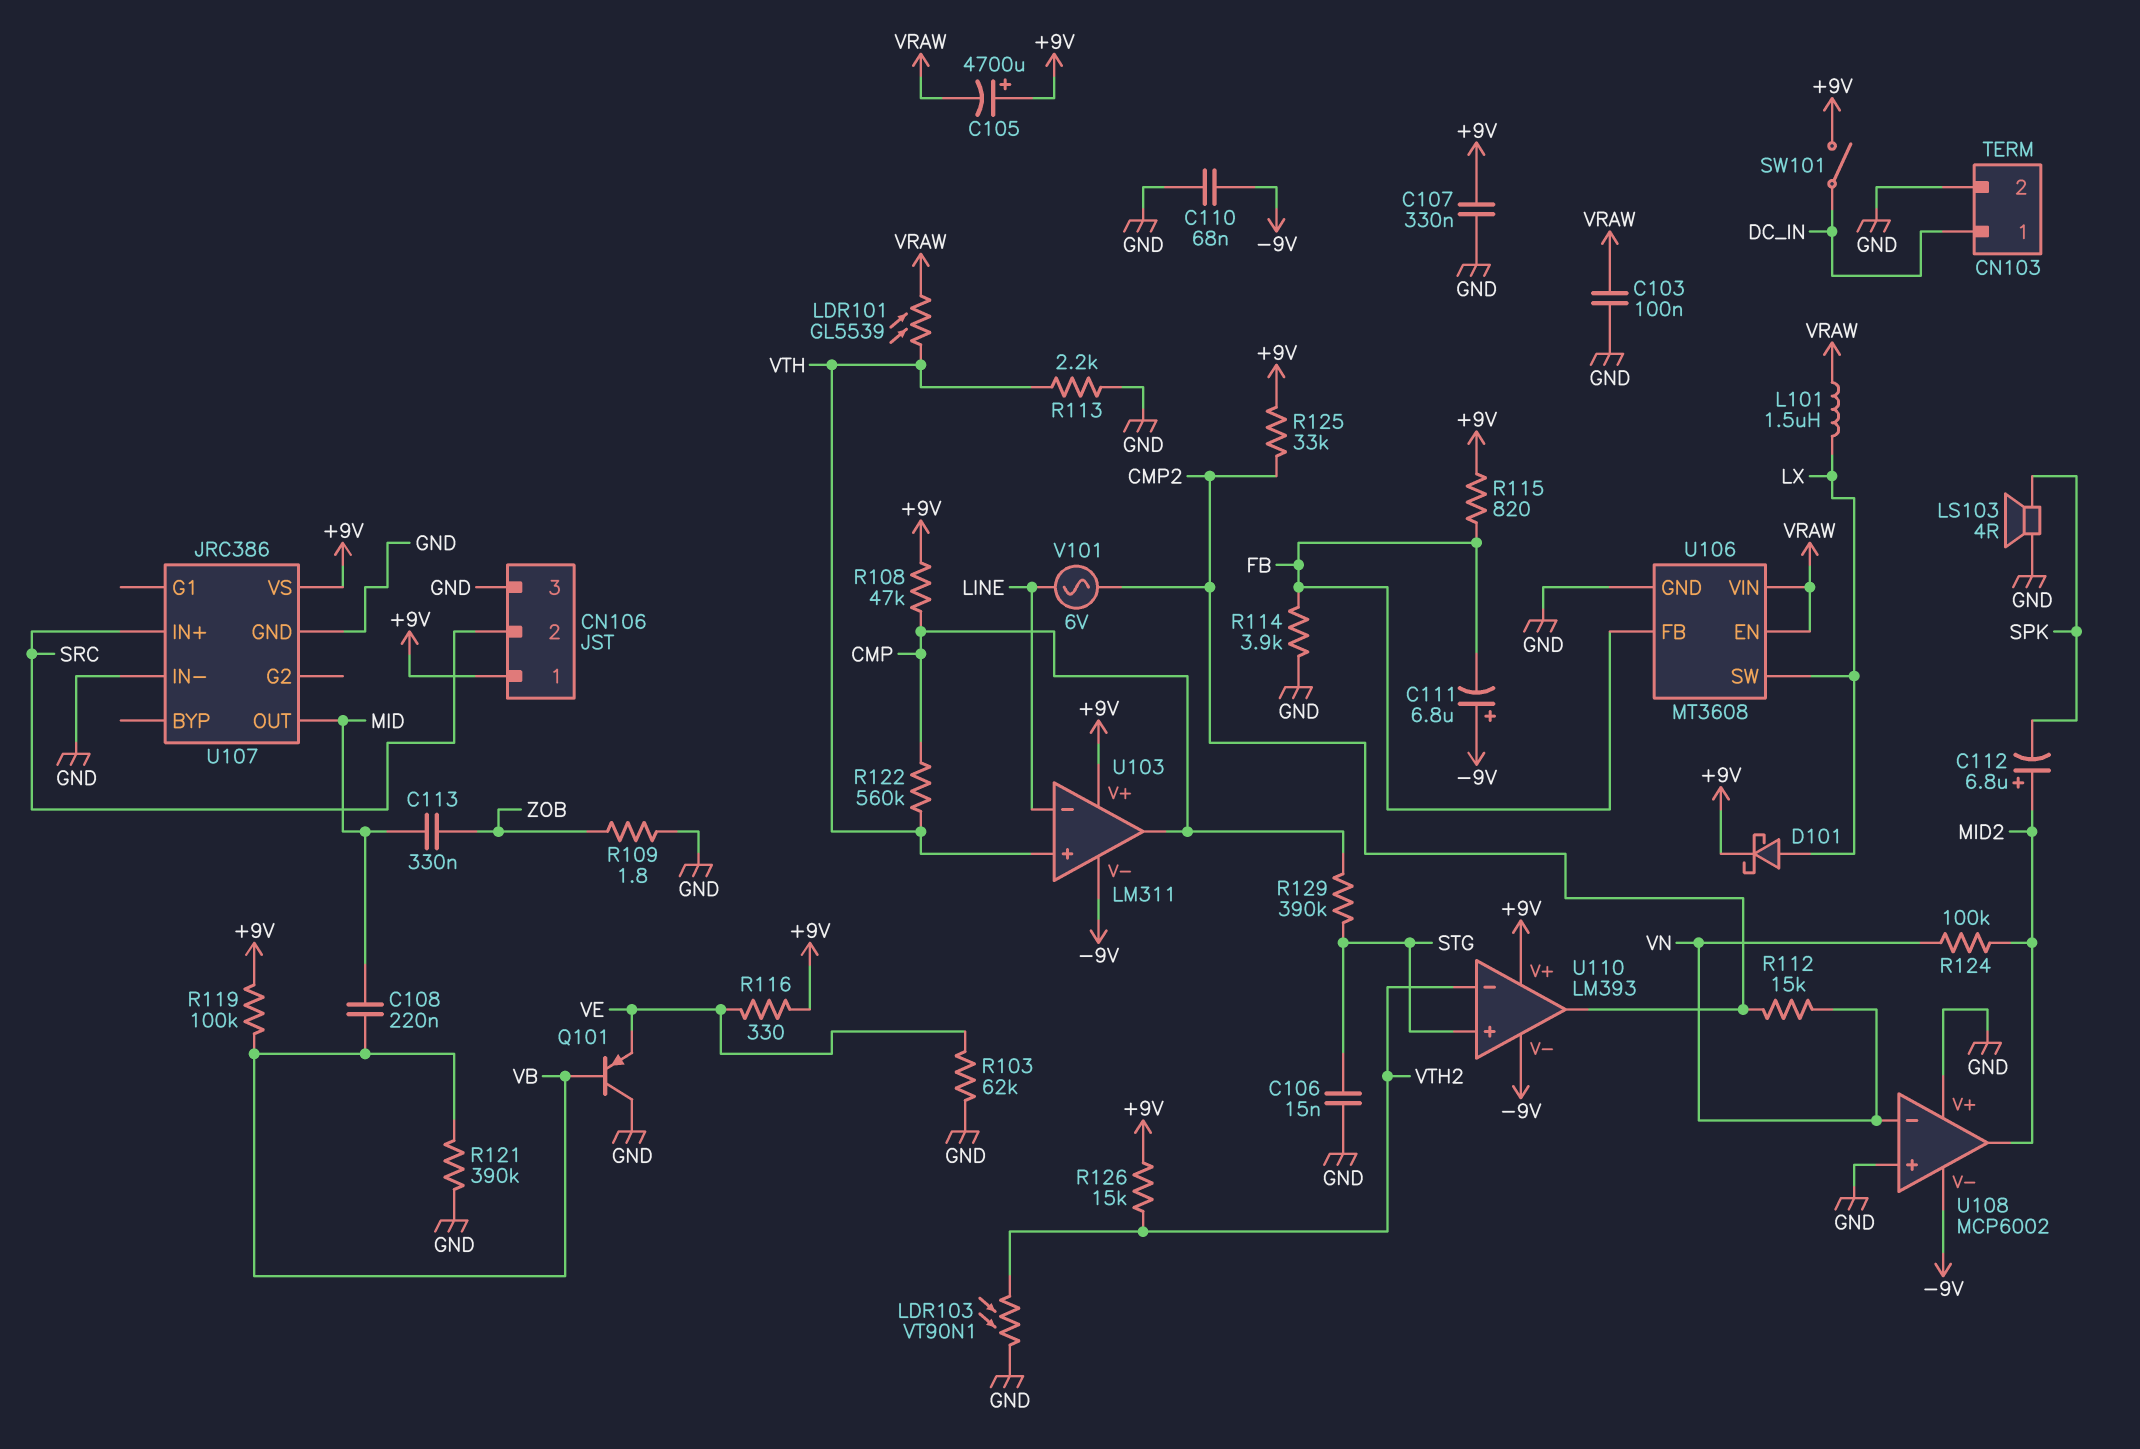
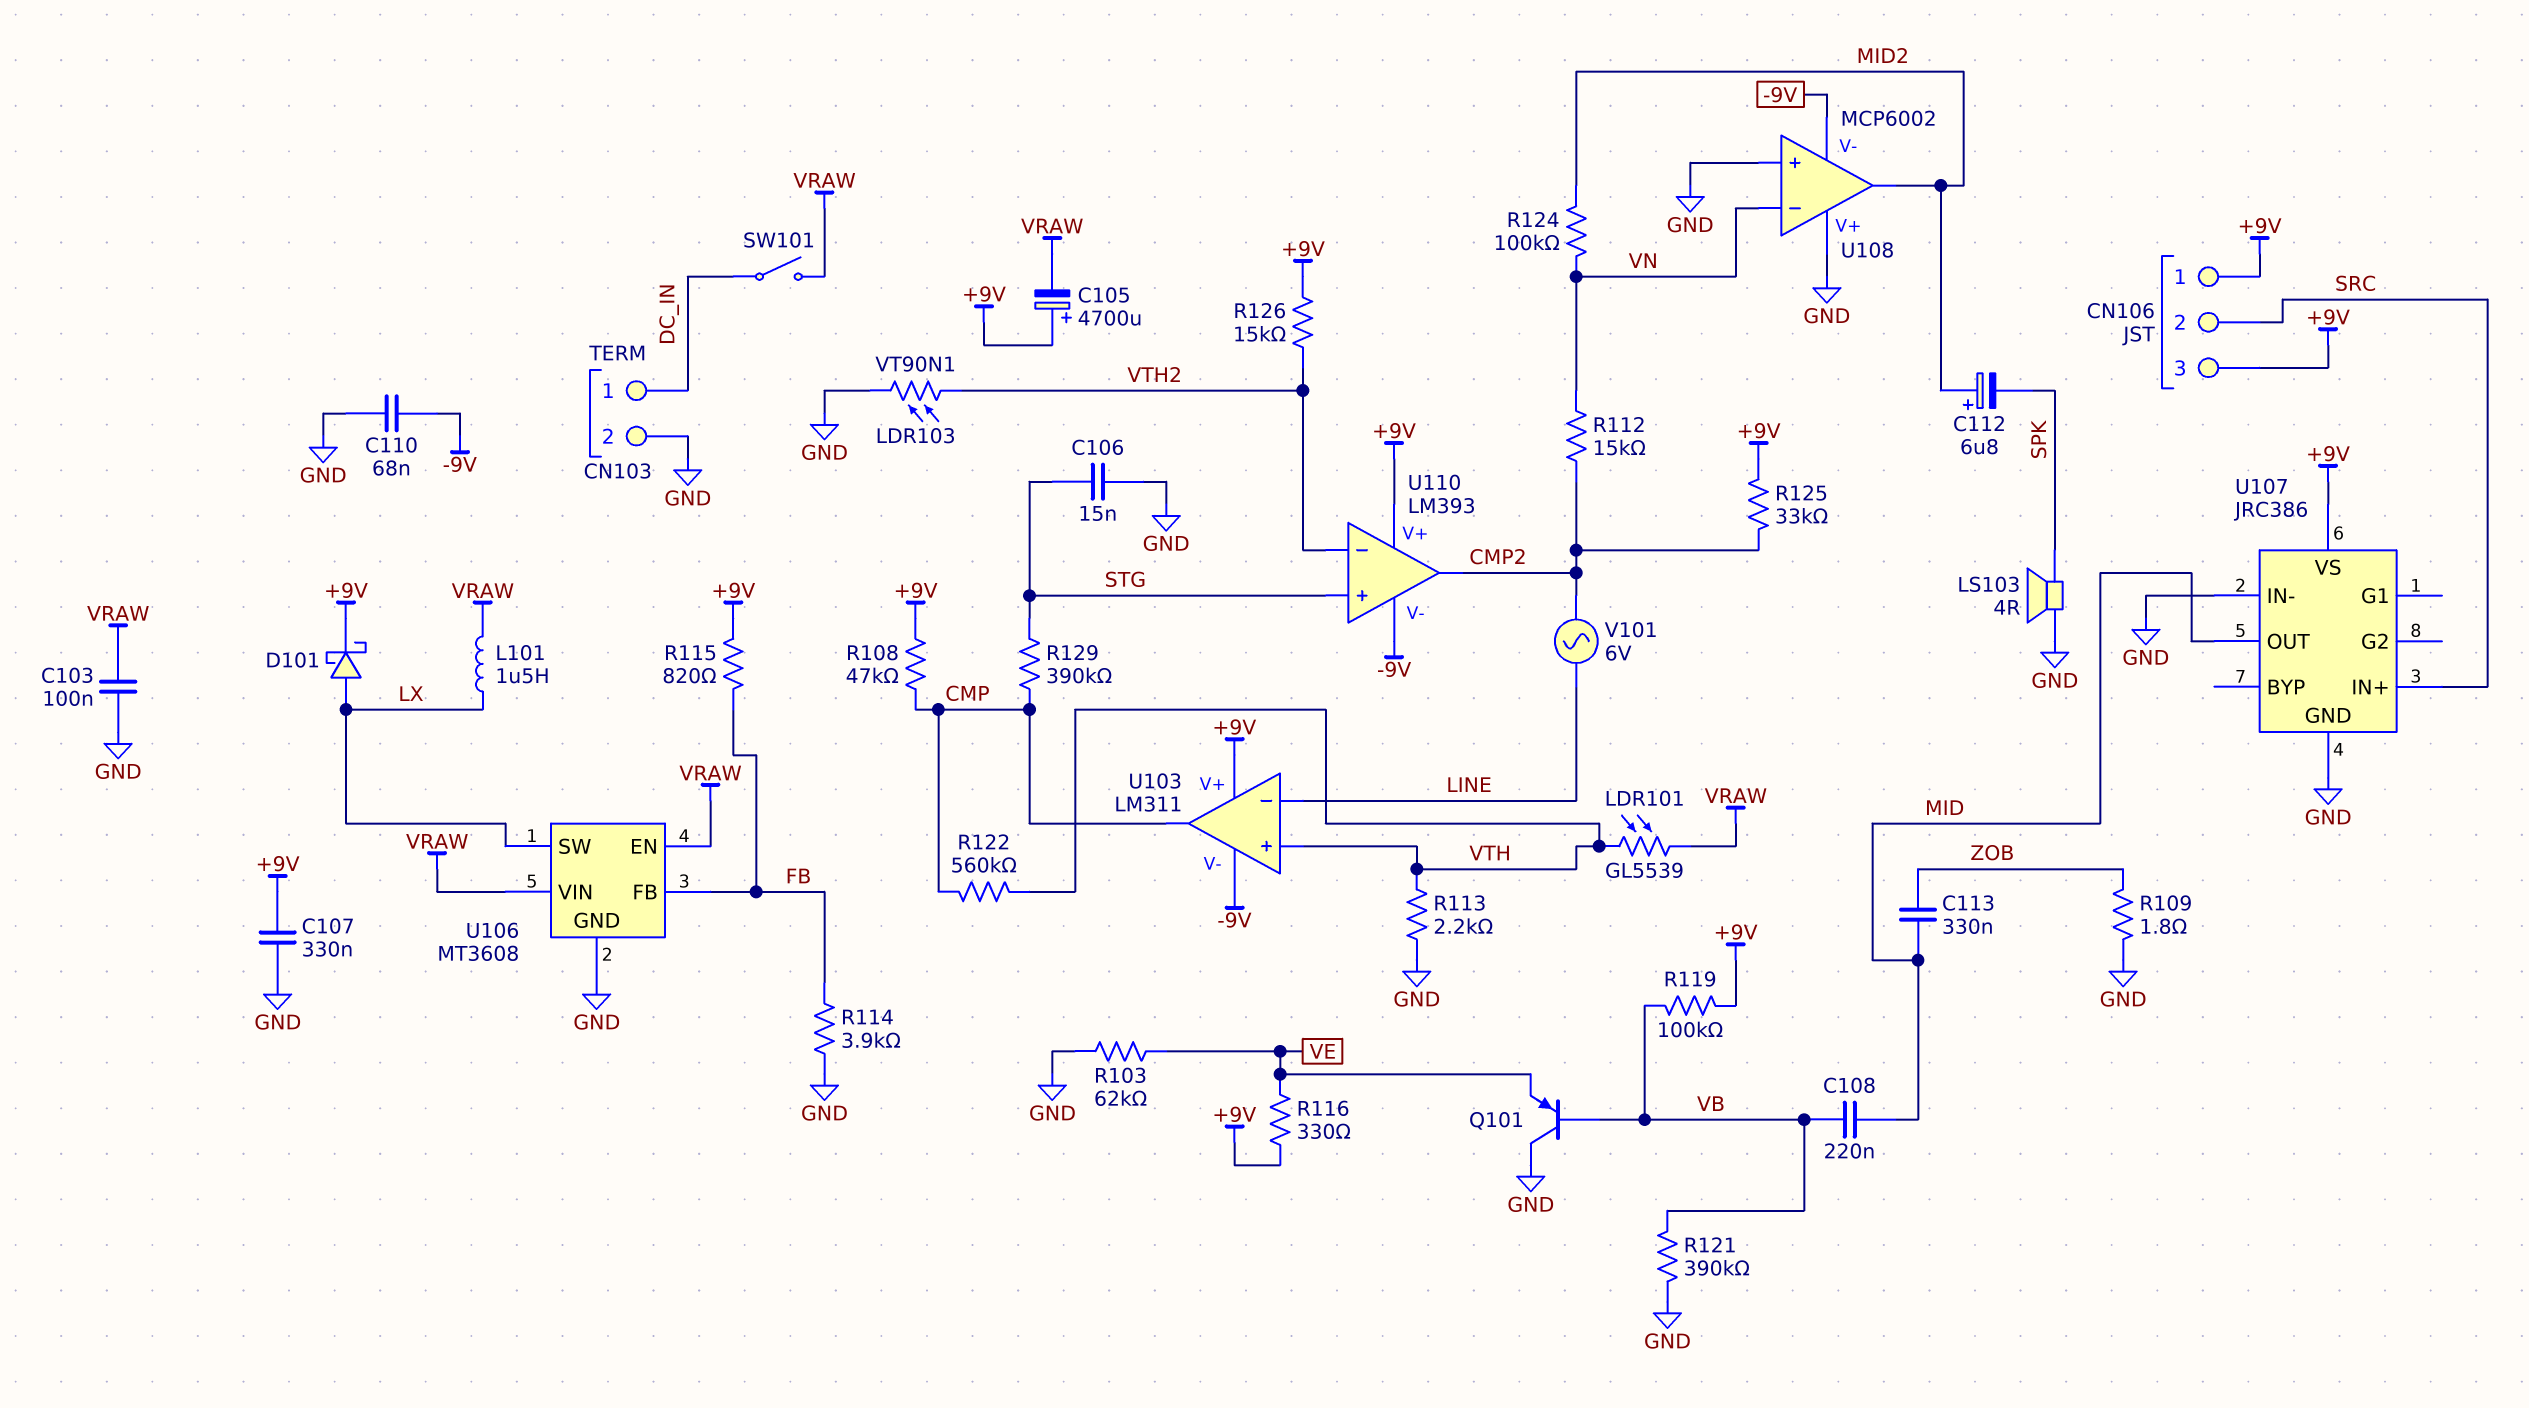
C111: 6.8uF (plus -9V, minus FB) -> none
CN106 pin 3: GND -> +9V
SW101: switch (+9V, DC_IN) -> switch (DC_IN, VRAW)

